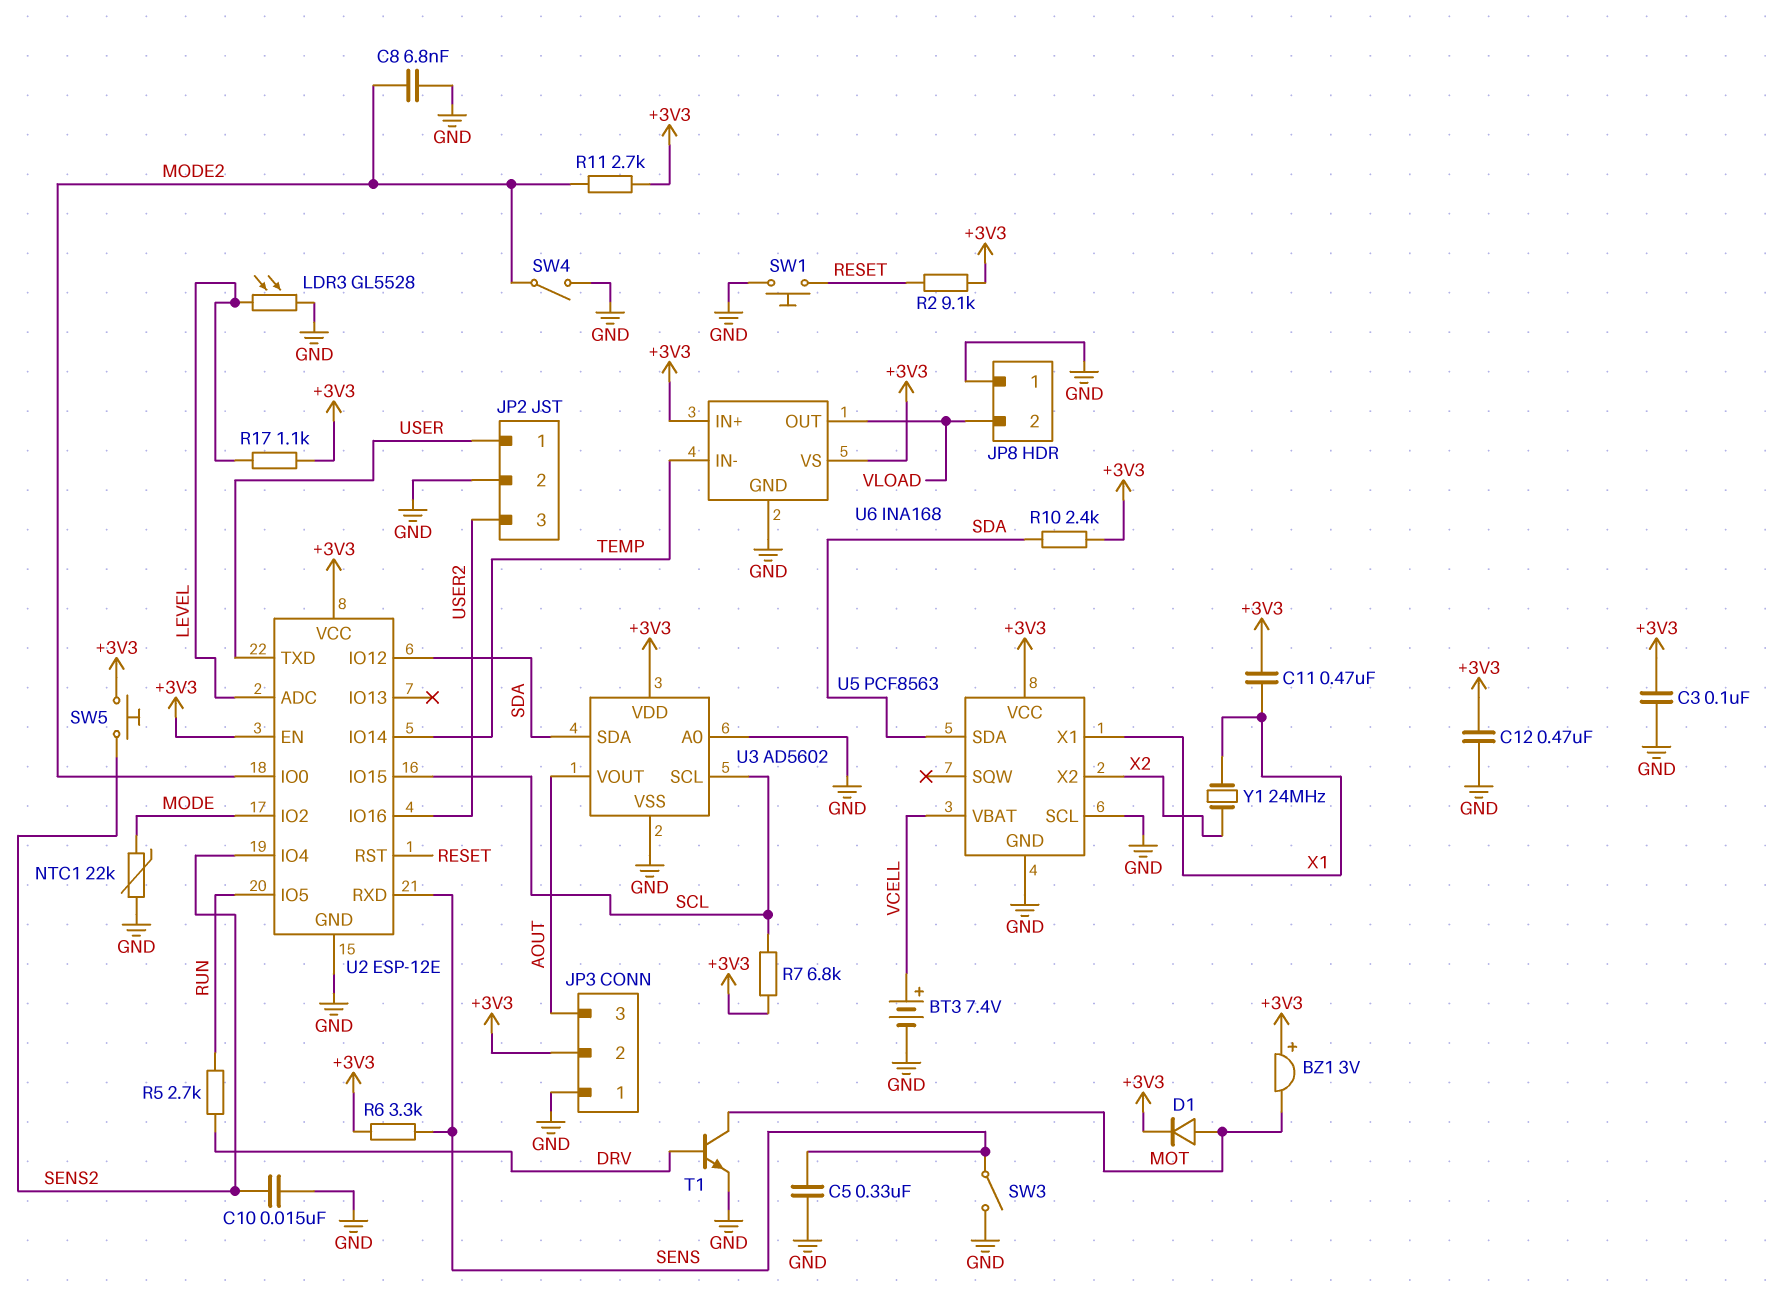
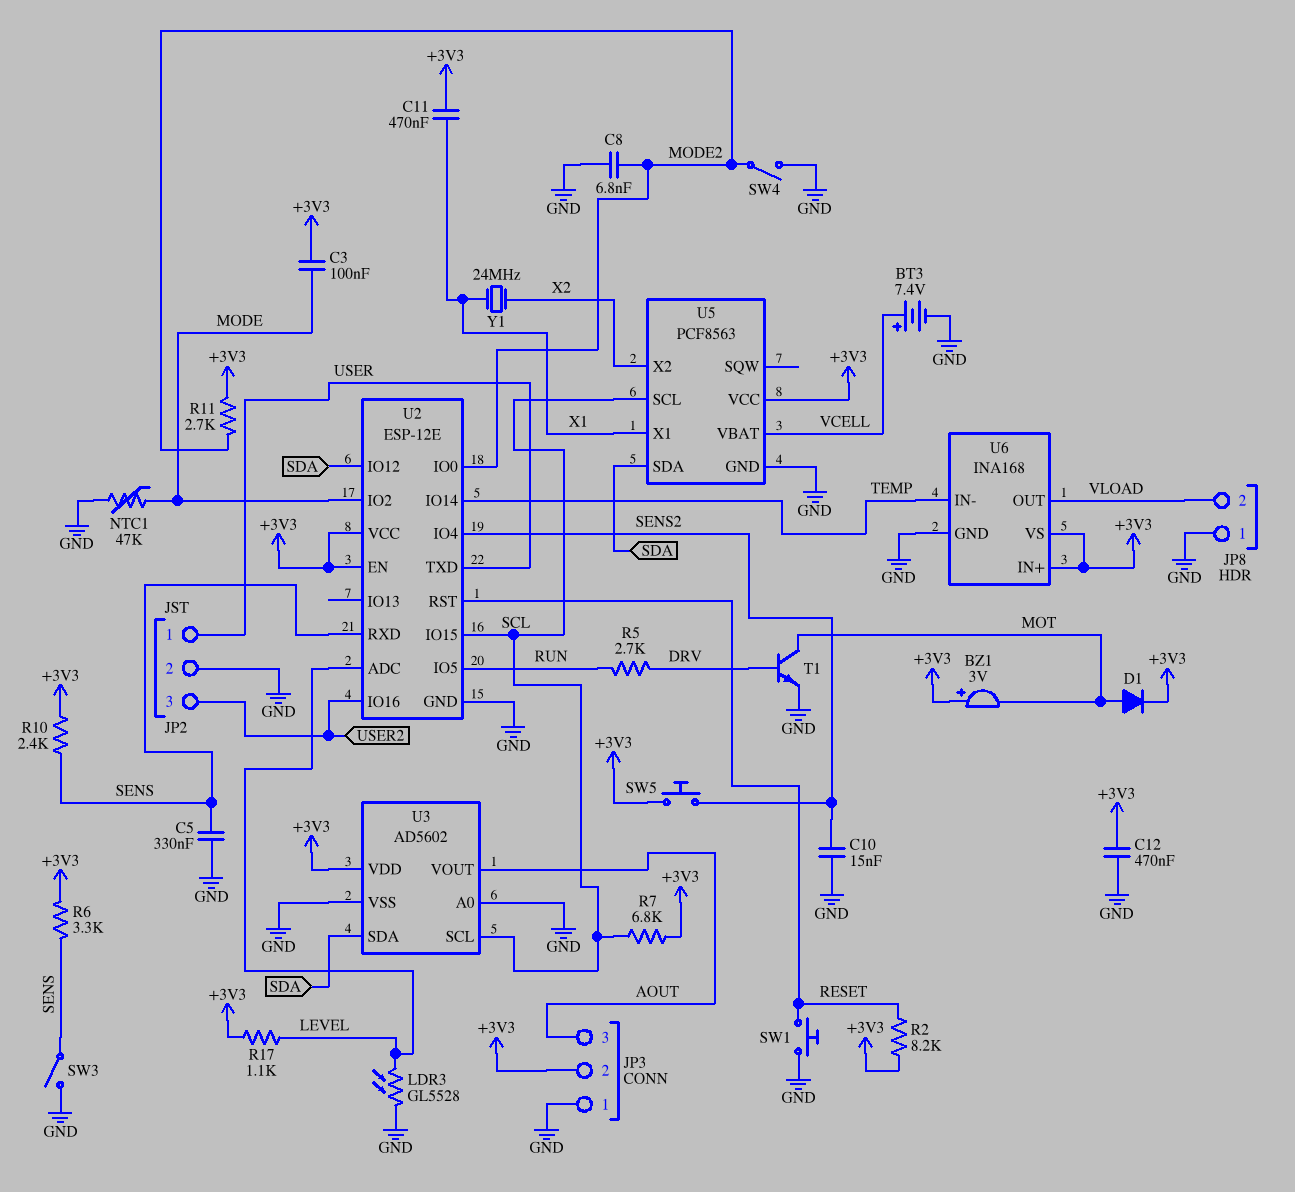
C3: 100nF (+3V3, GND) -> 100nF (+3V3, MODE)
NTC1: 22k (GND, MODE) -> 47k (GND, MODE)
R2: 9.1k (+3V3, RESET) -> 8.2k (+3V3, RESET)
R10: 2.4k (+3V3, SDA) -> 2.4k (+3V3, SENS)
U5 pin SCL: GND -> SCL

